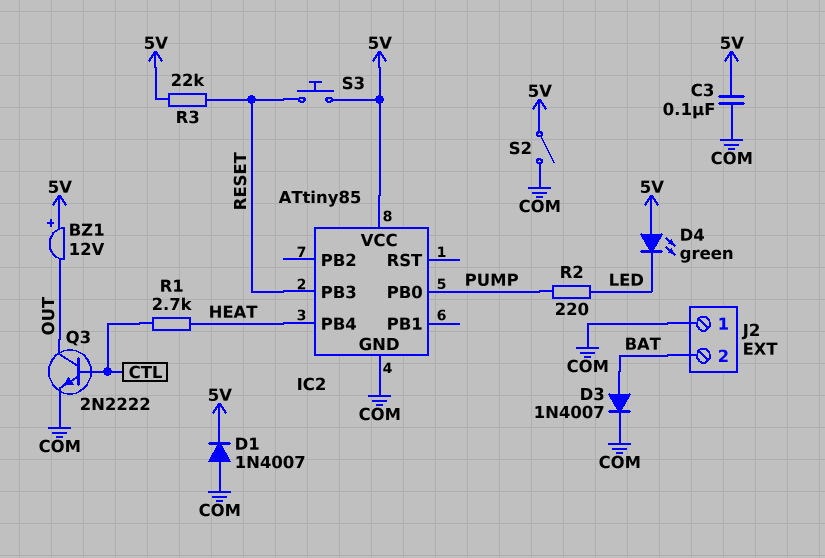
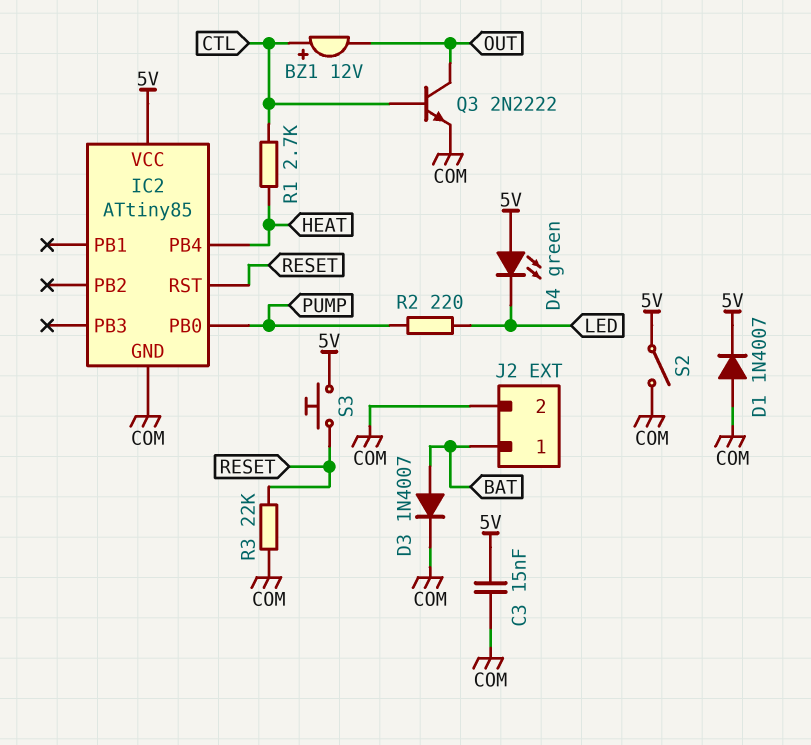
BZ1: buzzer 12V (plus 5V, minus OUT) -> buzzer 12V (plus CTL, minus OUT)
C3: 100nF (5V, COM) -> 15nF (5V, COM)
IC2 pin PB3: RESET -> none
IC2 pin RST: none -> RESET
J2 pin 1: COM -> BAT
J2 pin 2: BAT -> COM
R3: 22k (5V, RESET) -> 22k (COM, RESET)

